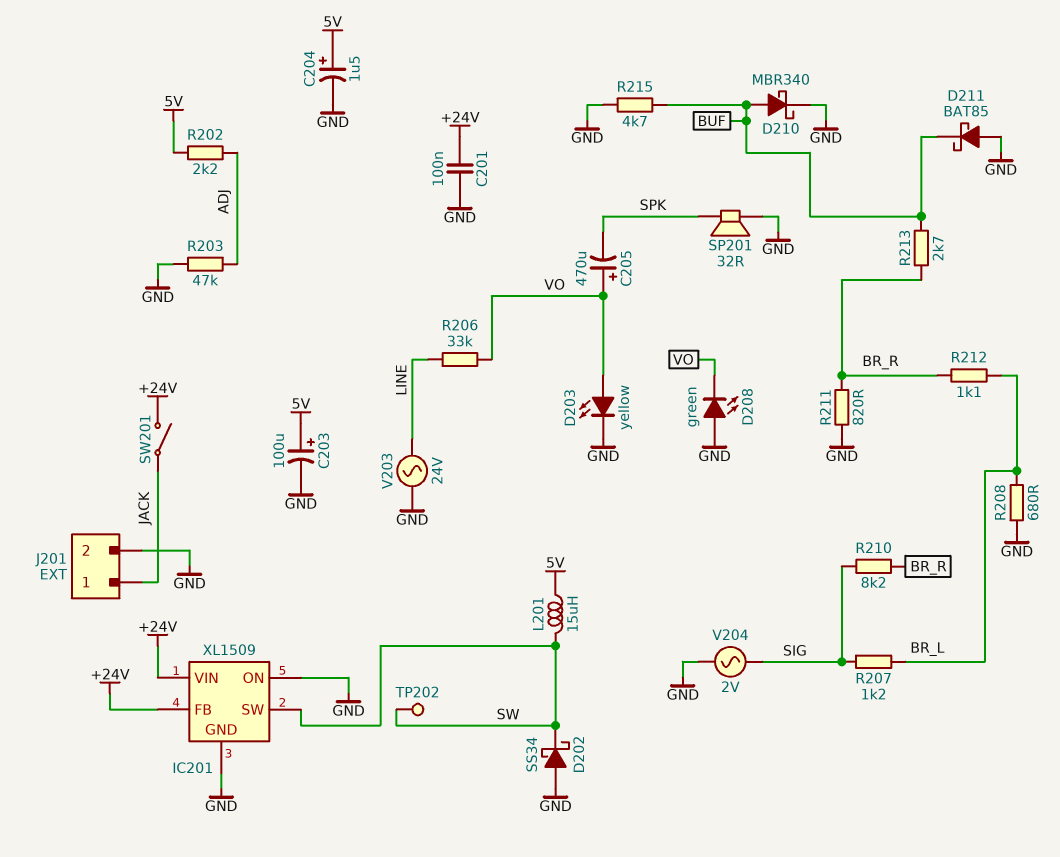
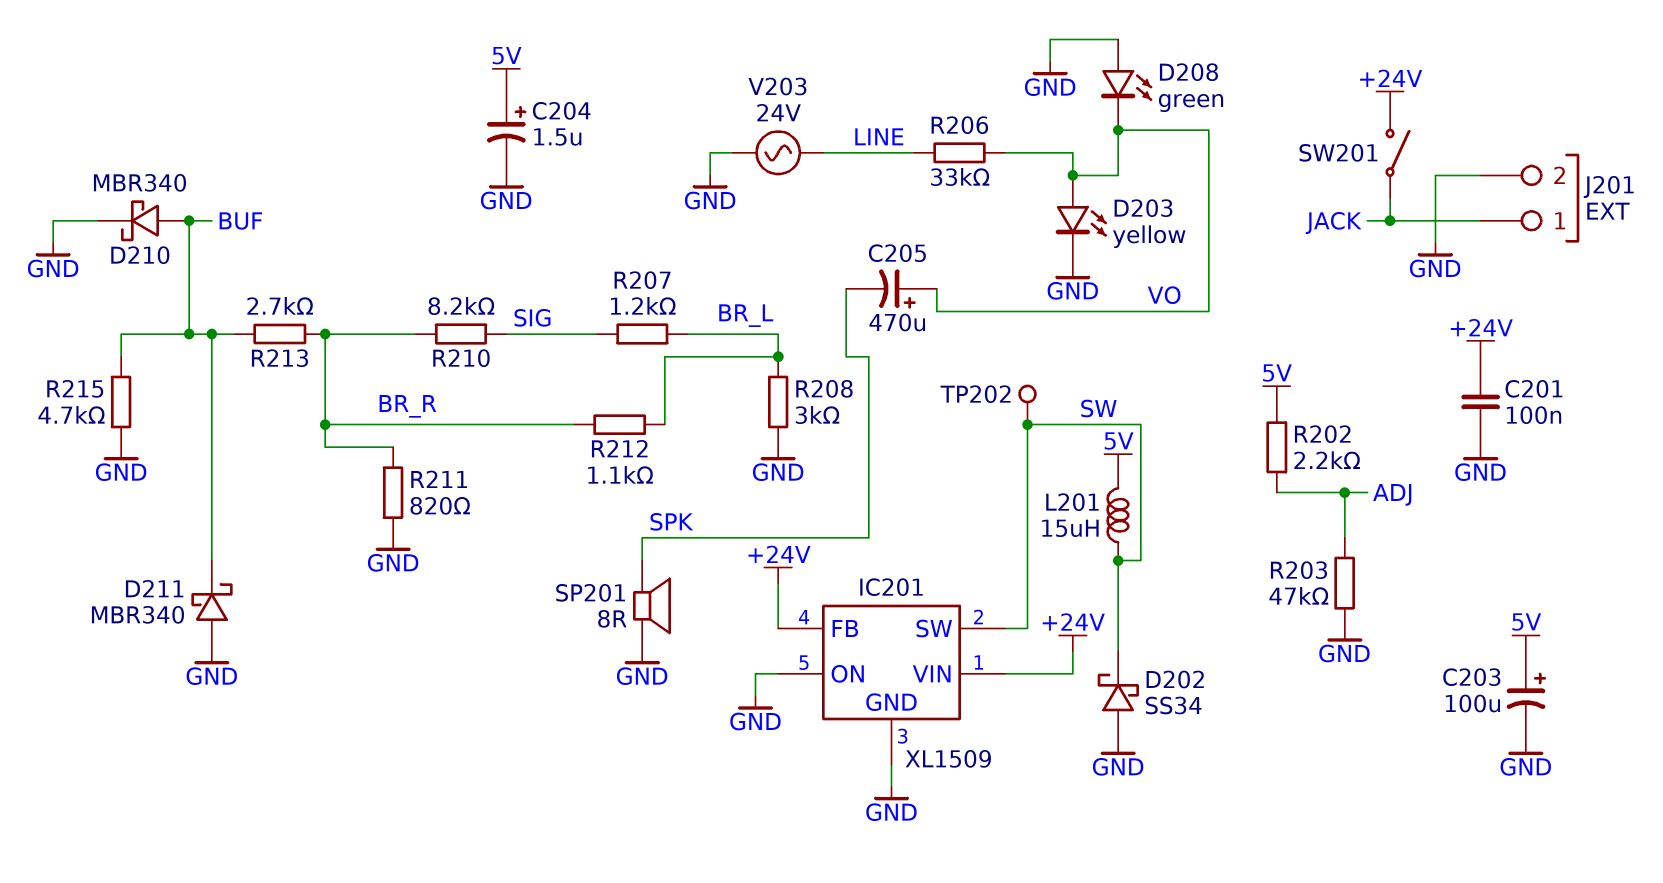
D211: schottky BAT85 (A GND, K BUF) -> schottky MBR340 (A GND, K BUF)
R208: 680 (BR_L, GND) -> 3k (BR_L, GND)
SP201: speaker 32R (GND, SPK) -> speaker 8R (GND, SPK)
V204: AC 2V (GND, SIG) -> none

